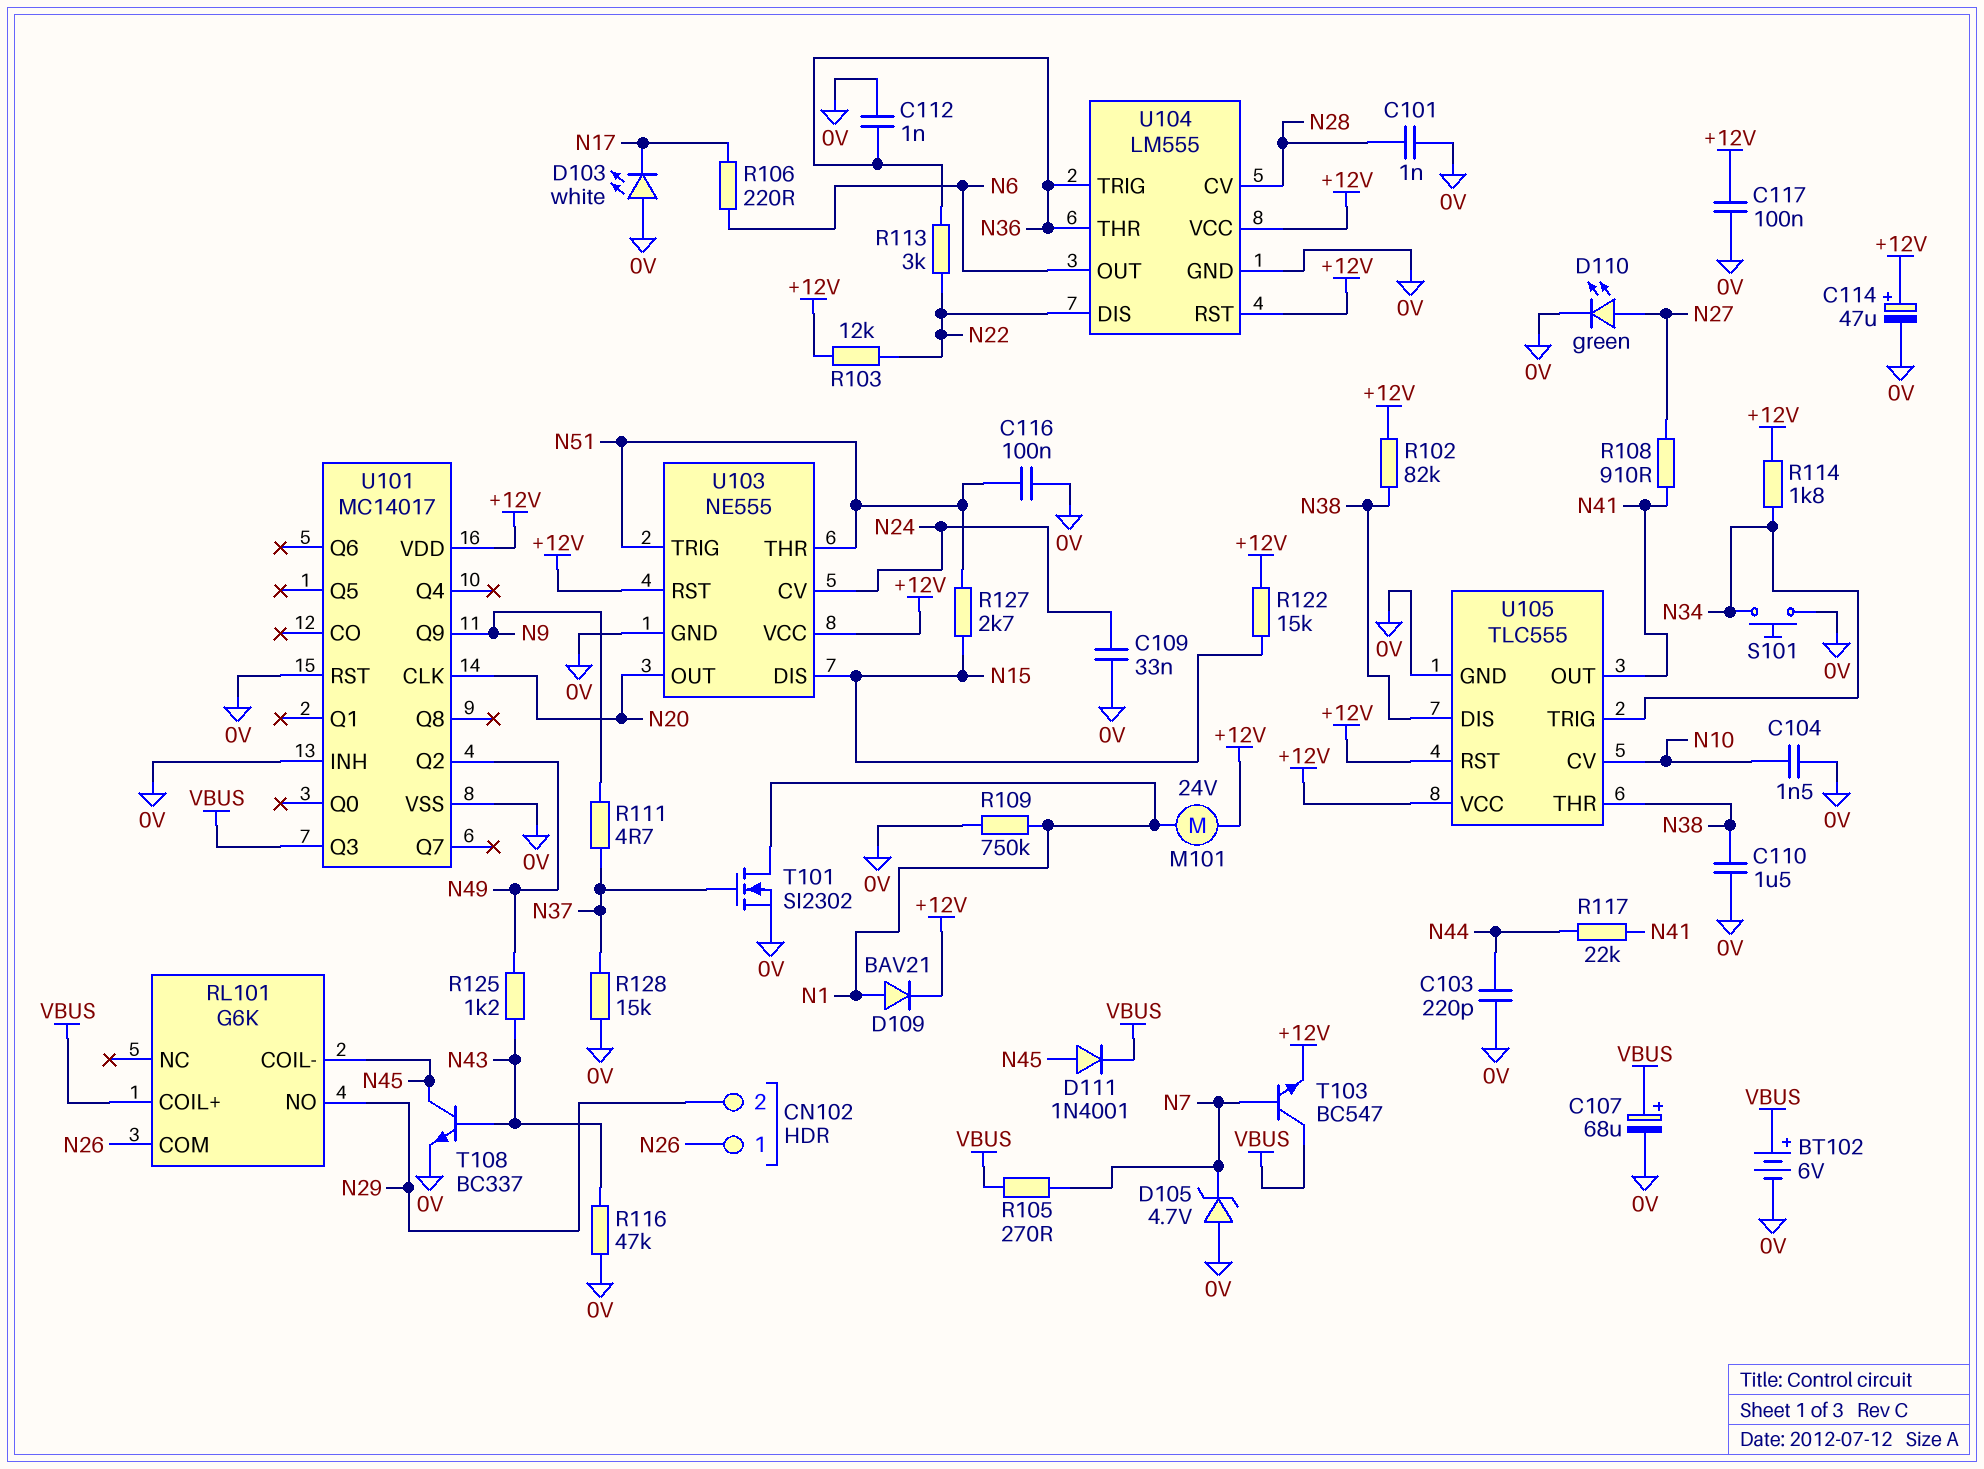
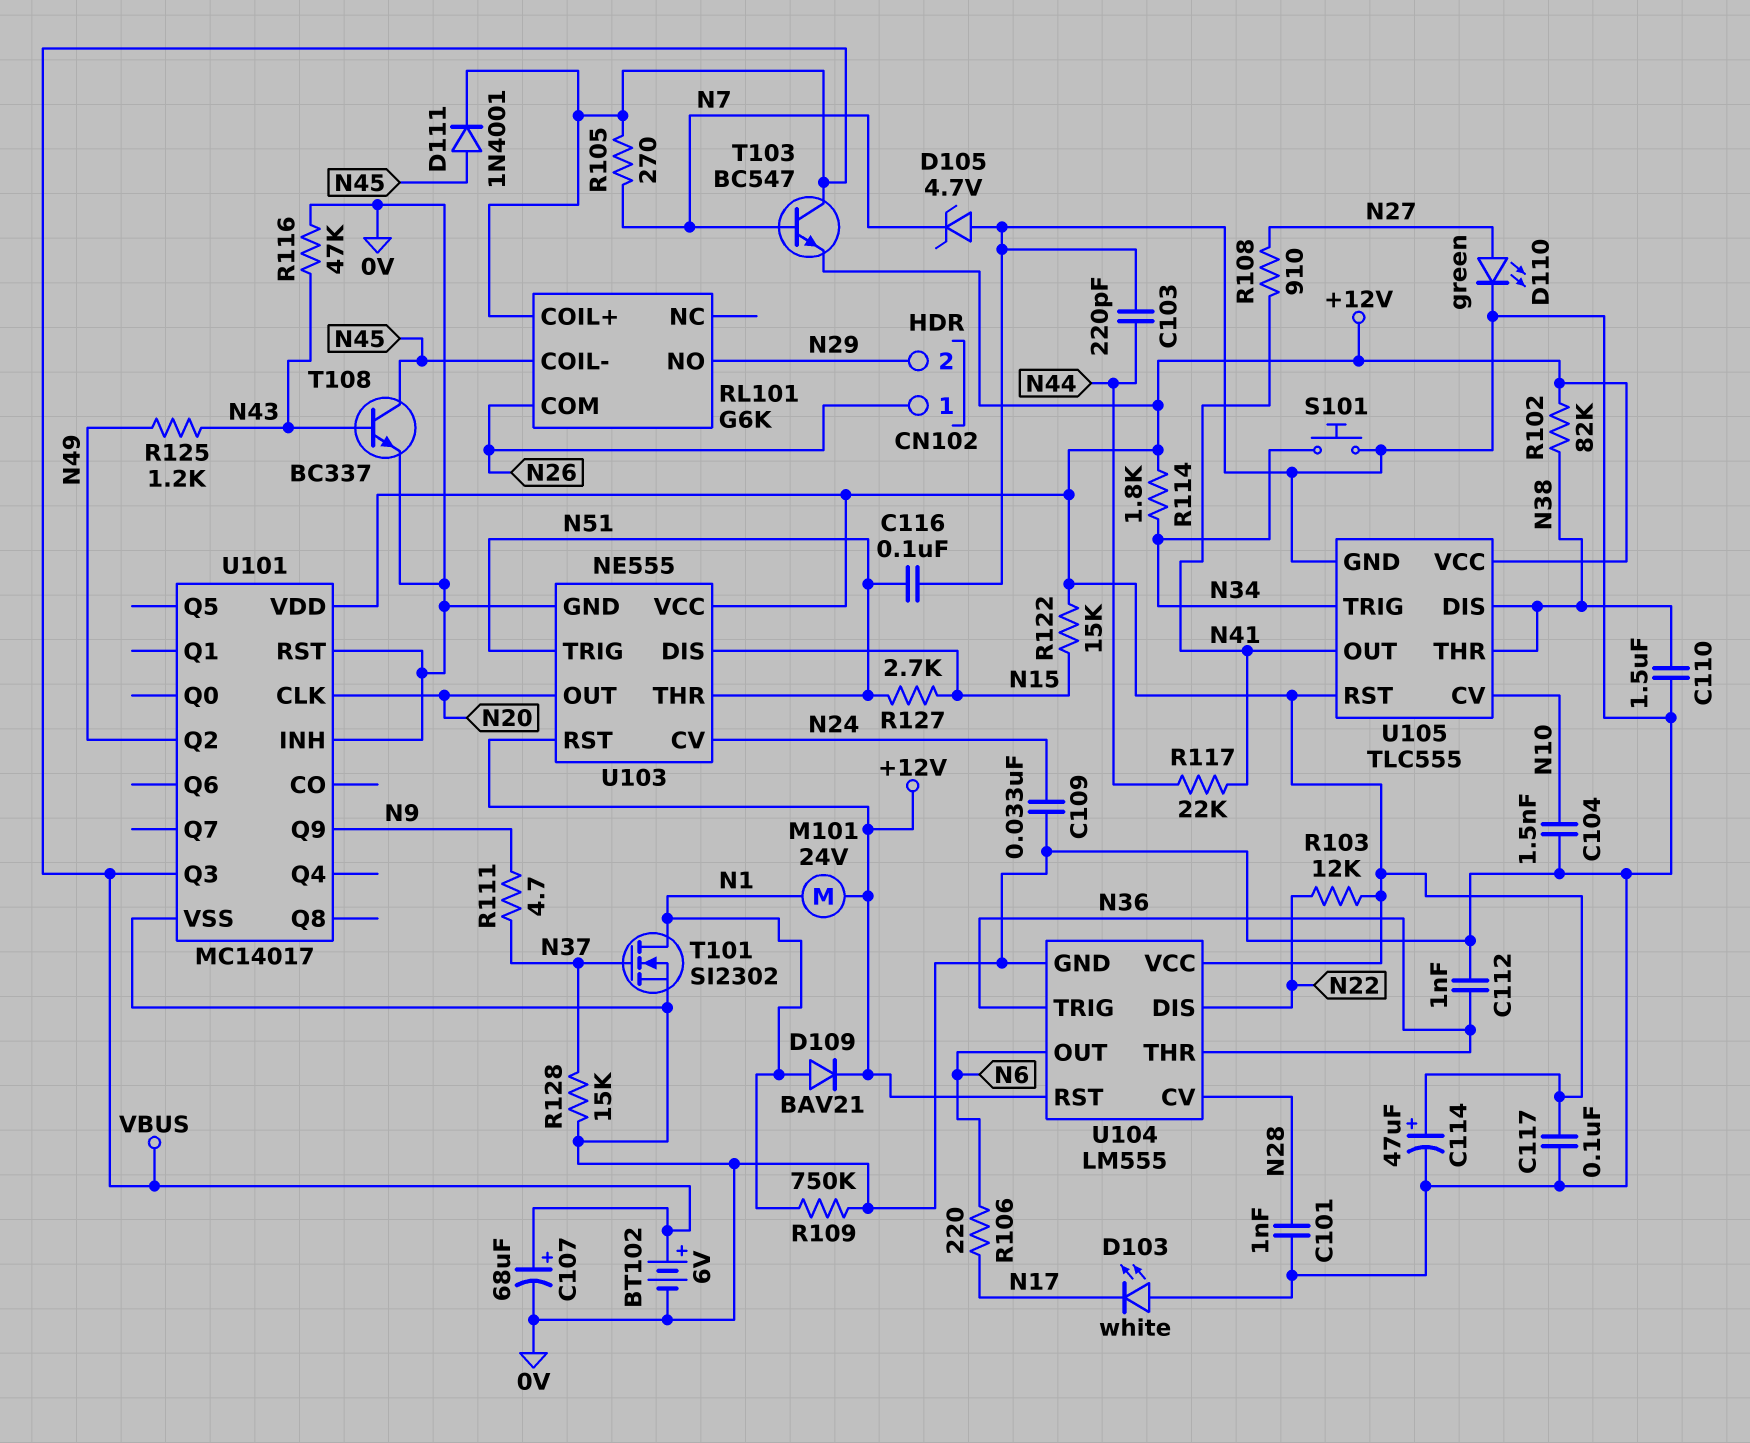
R113: 3k (N22, N36) -> none

